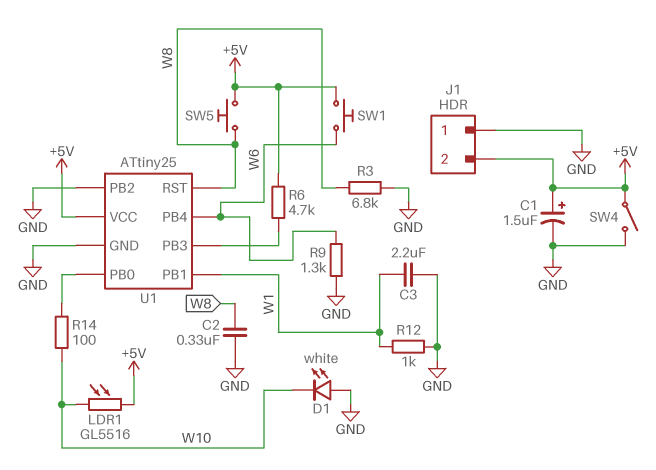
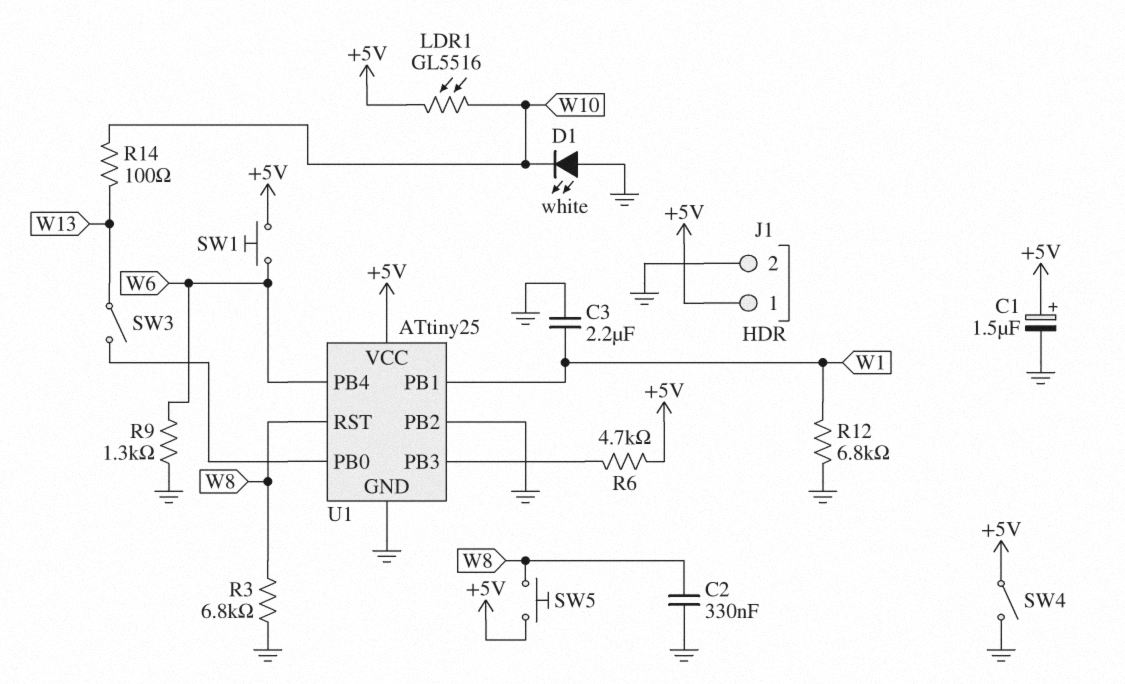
J1 pin 1: GND -> +5V
J1 pin 2: +5V -> GND
R12: 1k (GND, W1) -> 6.8k (GND, W1)
R14: 100 (U1/PB0, W10) -> 100 (W10, W13)
SW3: none -> switch (U1/PB0, W13)

